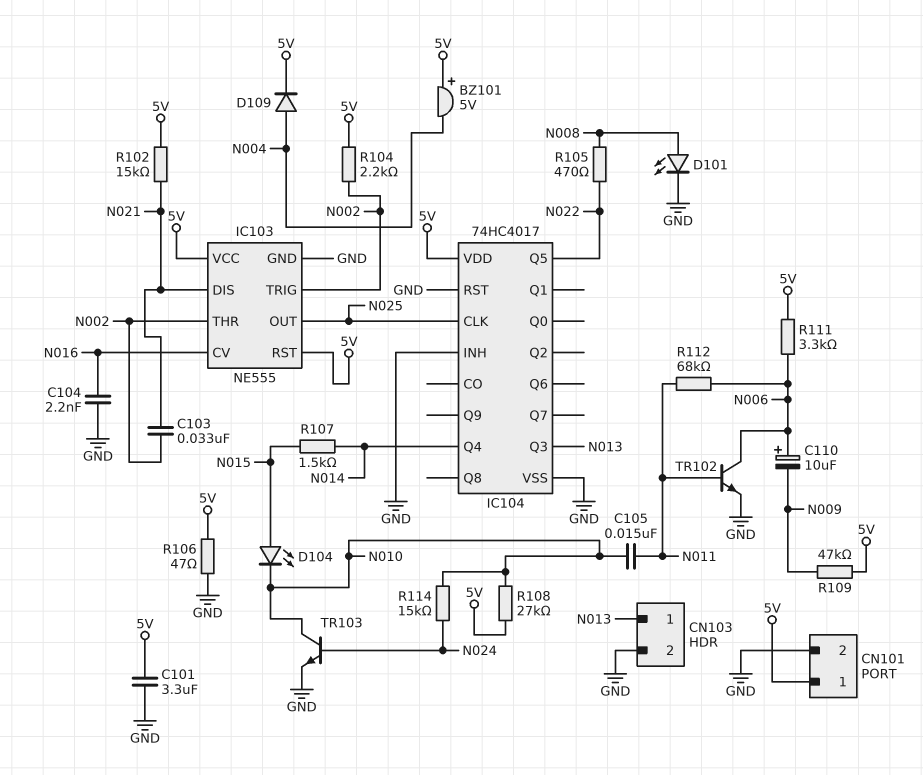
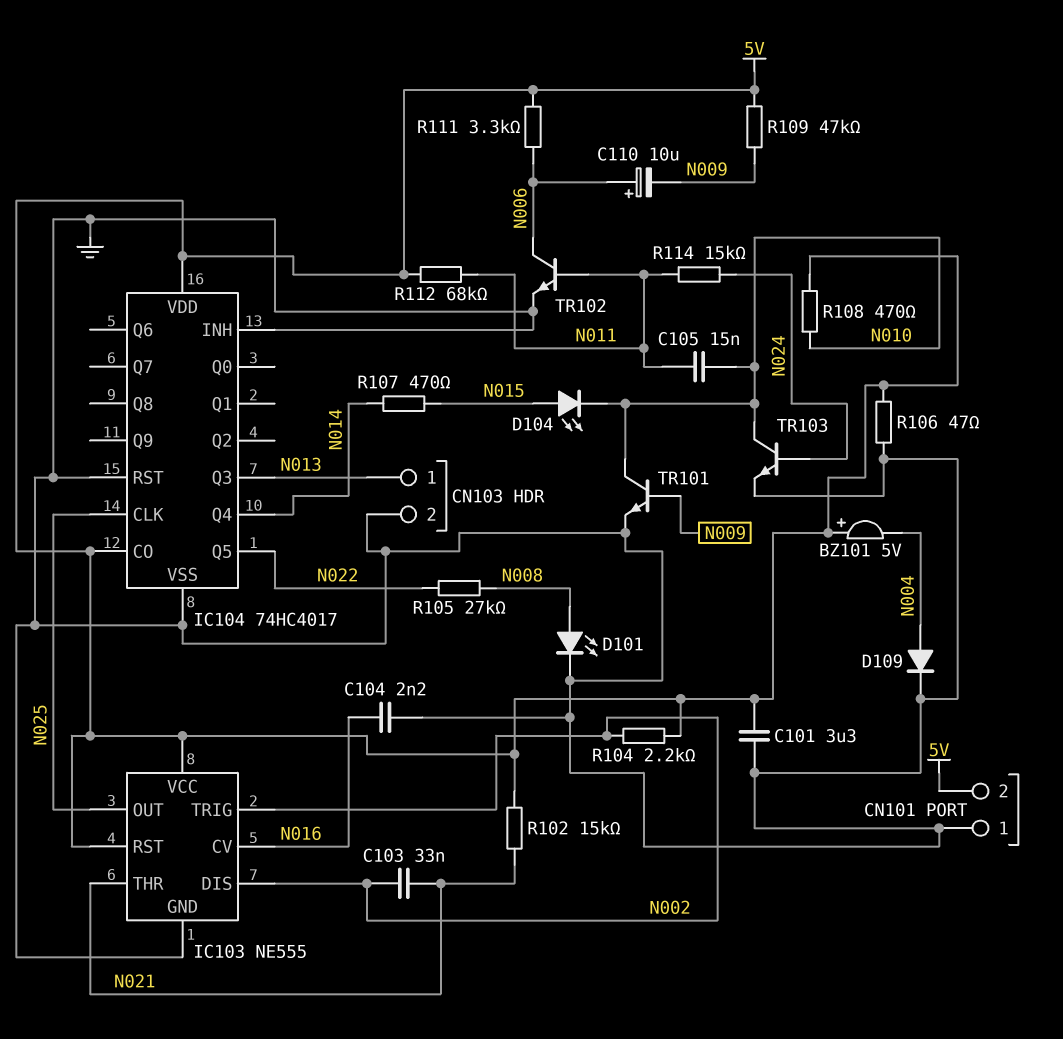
CN101 pin 1: 5V -> GND
CN101 pin 2: GND -> 5V
D109: diode (A N004, K 5V) -> diode (A N004, K GND)
IC103 pin DIS: N021 -> N002
IC103 pin THR: N002 -> N021
IC104 pin CO: none -> 5V
R105: 470 (N008, N022) -> 27k (N008, N022)
R107: 1.5k (N014, N015) -> 470 (N014, N015)
R108: 27k (5V, N010) -> 470 (5V, N010)
R112: 68k (N006, N011) -> 68k (5V, N011)
R114: 15k (N010, N024) -> 15k (N011, N024)
TR101: none -> NPN (B N009, C N010, E GND)

